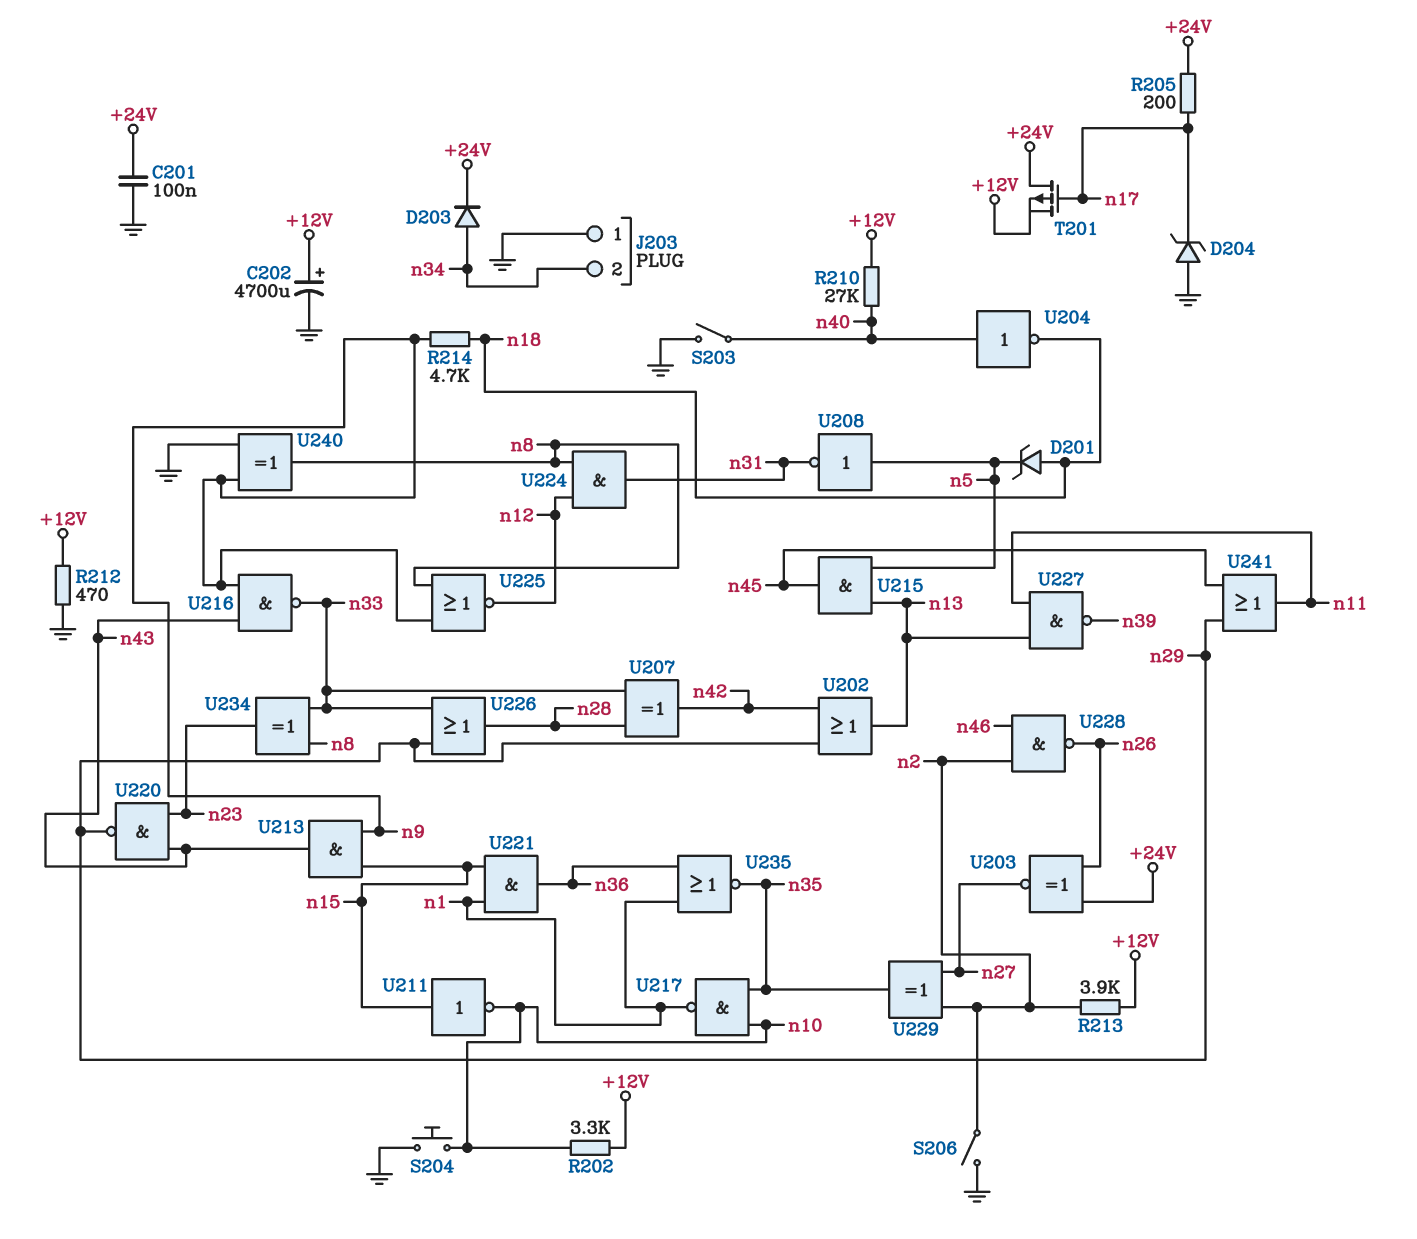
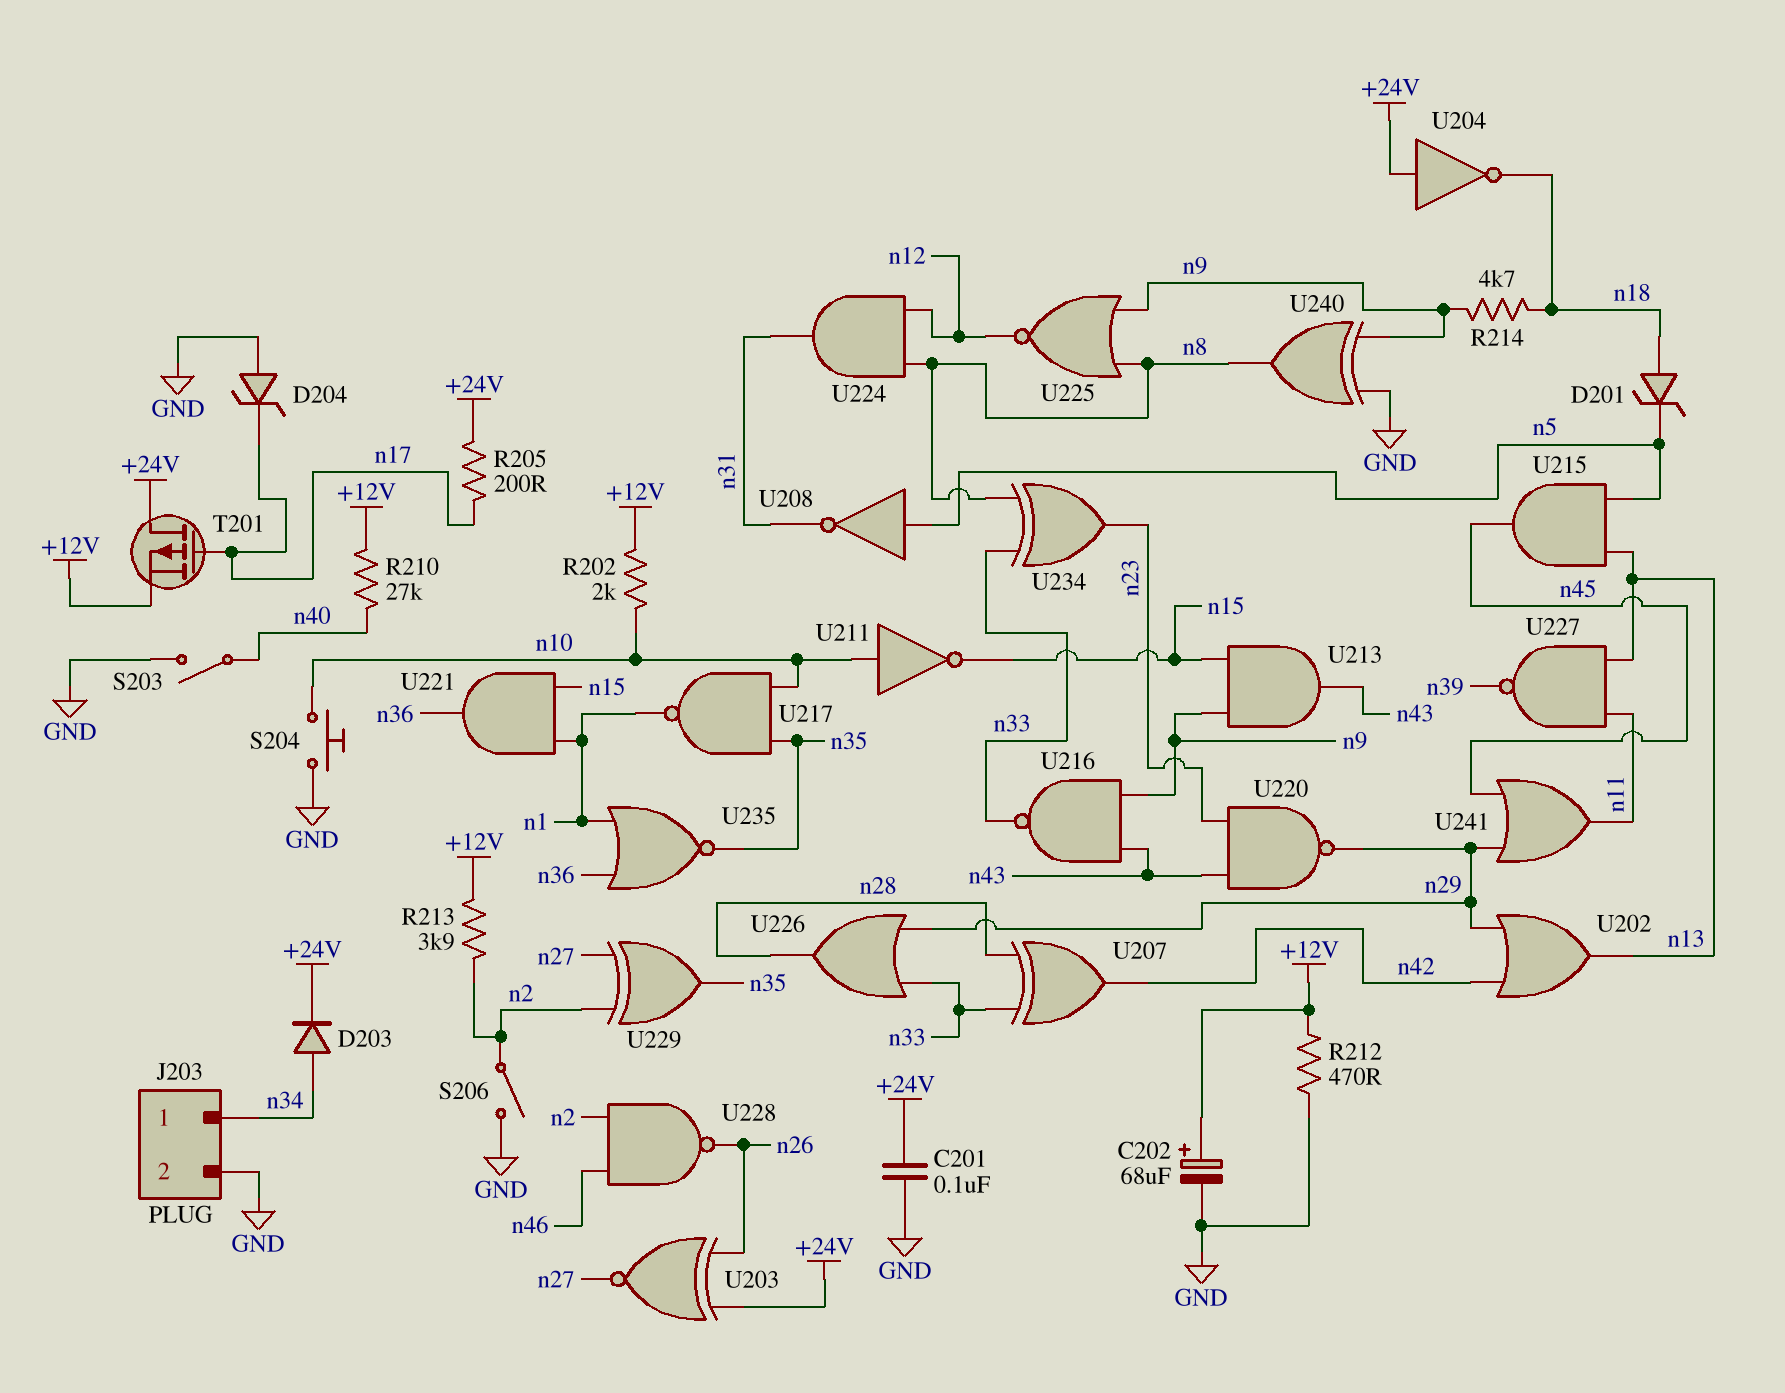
C202: 4700uF (plus +12V, minus GND) -> 68uF (plus +12V, minus GND)
J203 pin 1: GND -> n34
J203 pin 2: n34 -> GND
R202: 3.3k (+12V, n10) -> 2k (+12V, n10)
U204: NOT (in n40, out n18) -> NOT (in +24V, out n18)
U211: NOT (in n15, out n10) -> NOT (in n10, out n15)

